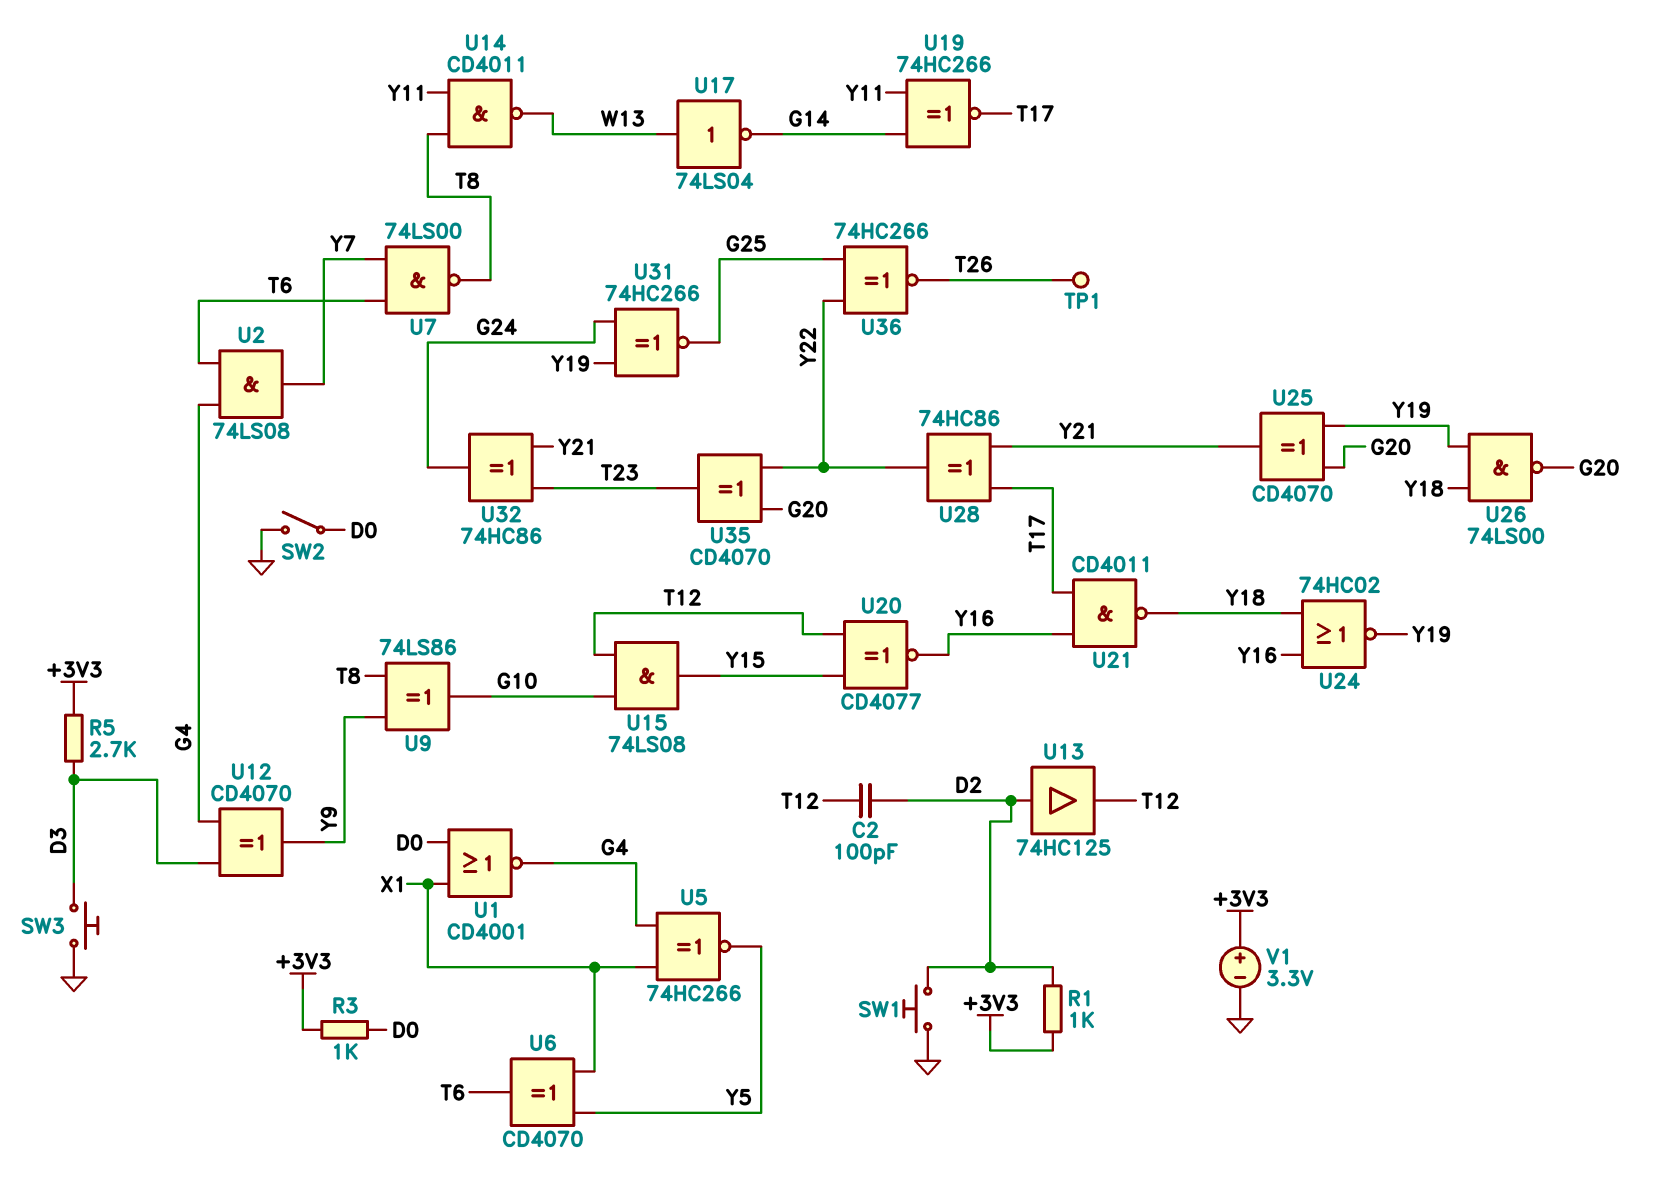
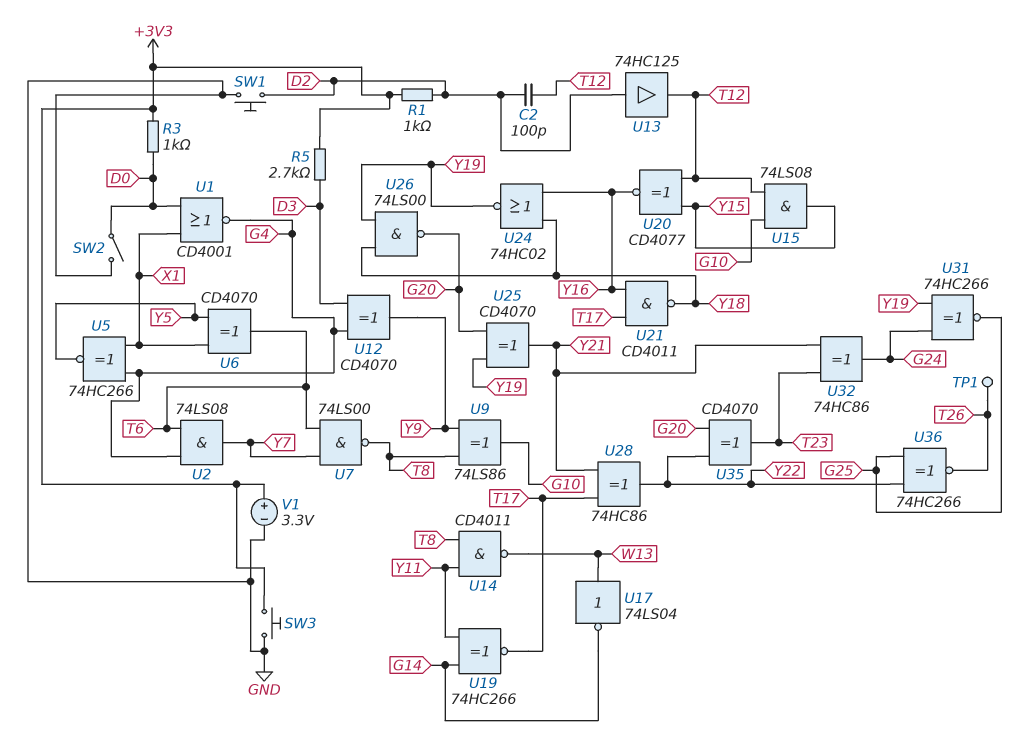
SW3: button (D3, GND) -> button (+3V3, GND)

